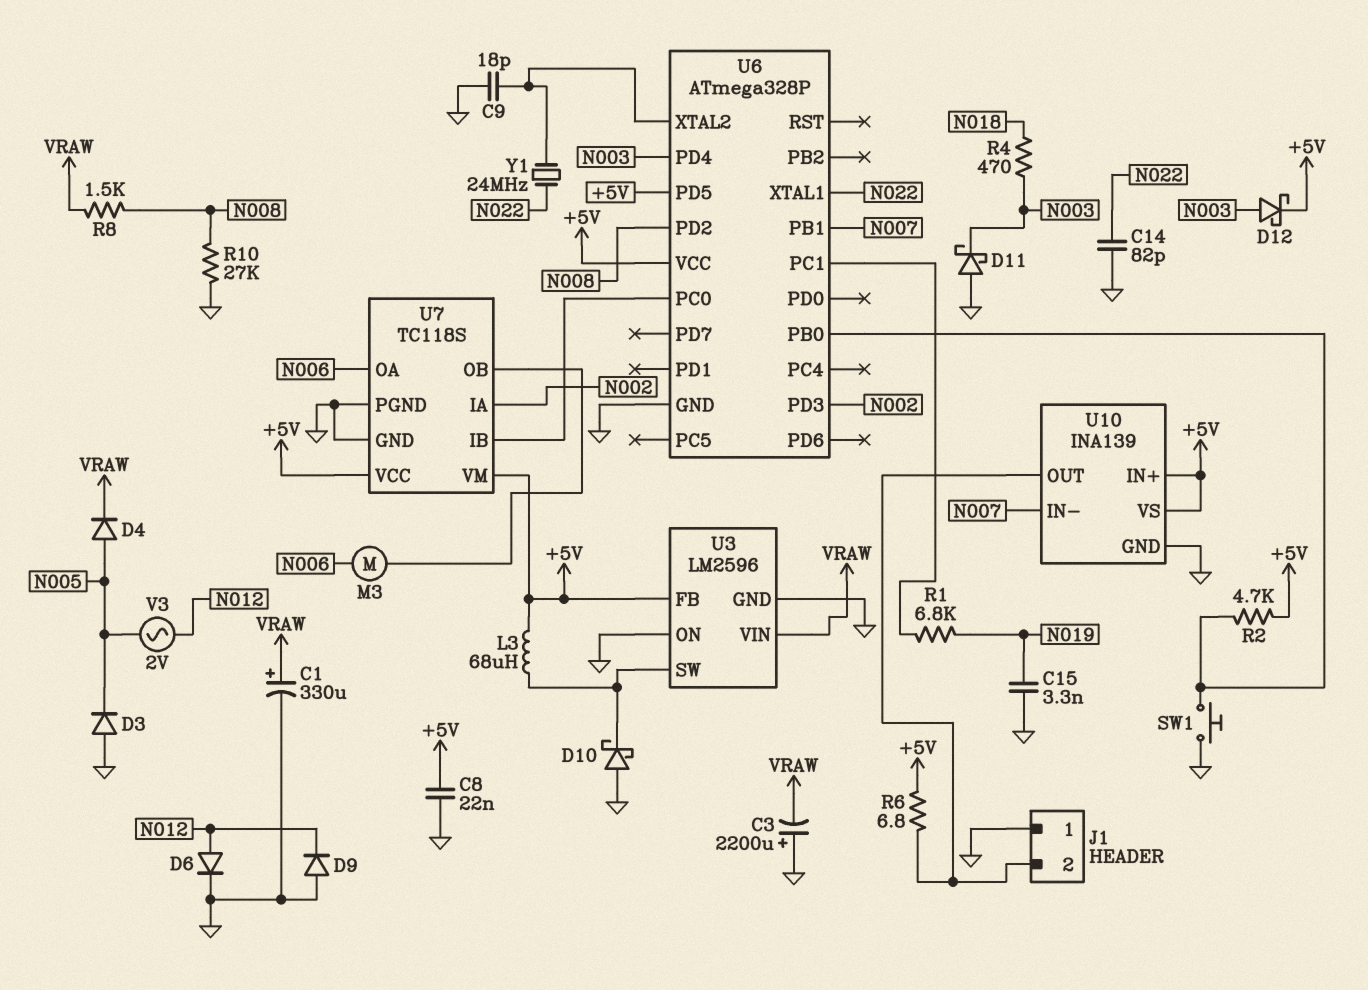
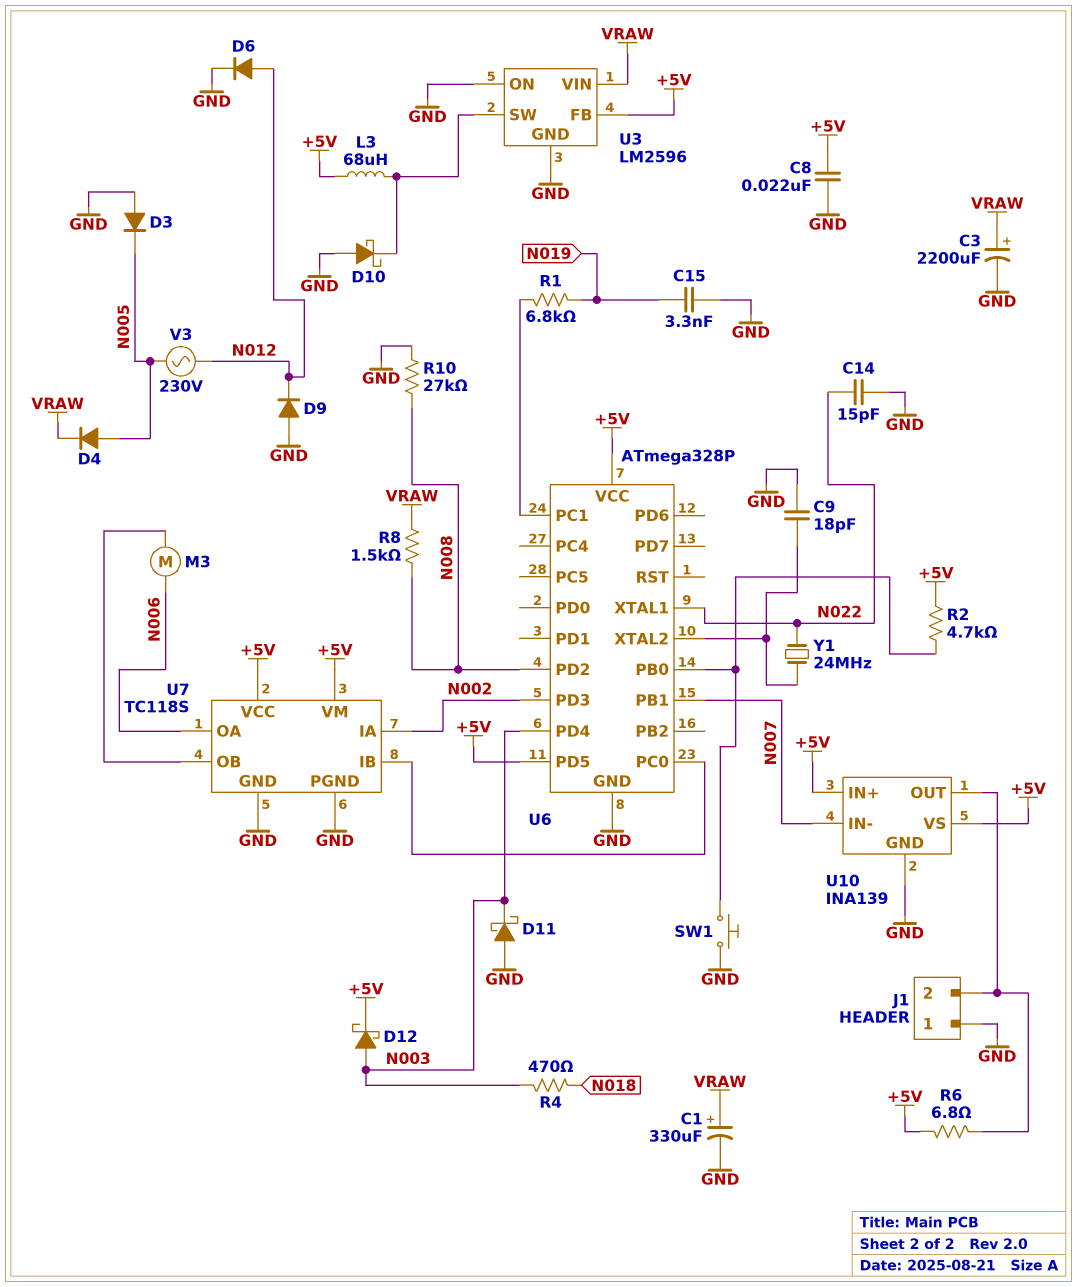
C3: 2200uF (plus GND, minus VRAW) -> 2200uF (plus VRAW, minus GND)
C14: 82pF (GND, N022) -> 15pF (GND, N022)
V3: AC 2V (N005, N012) -> AC 230V (N005, N012)

